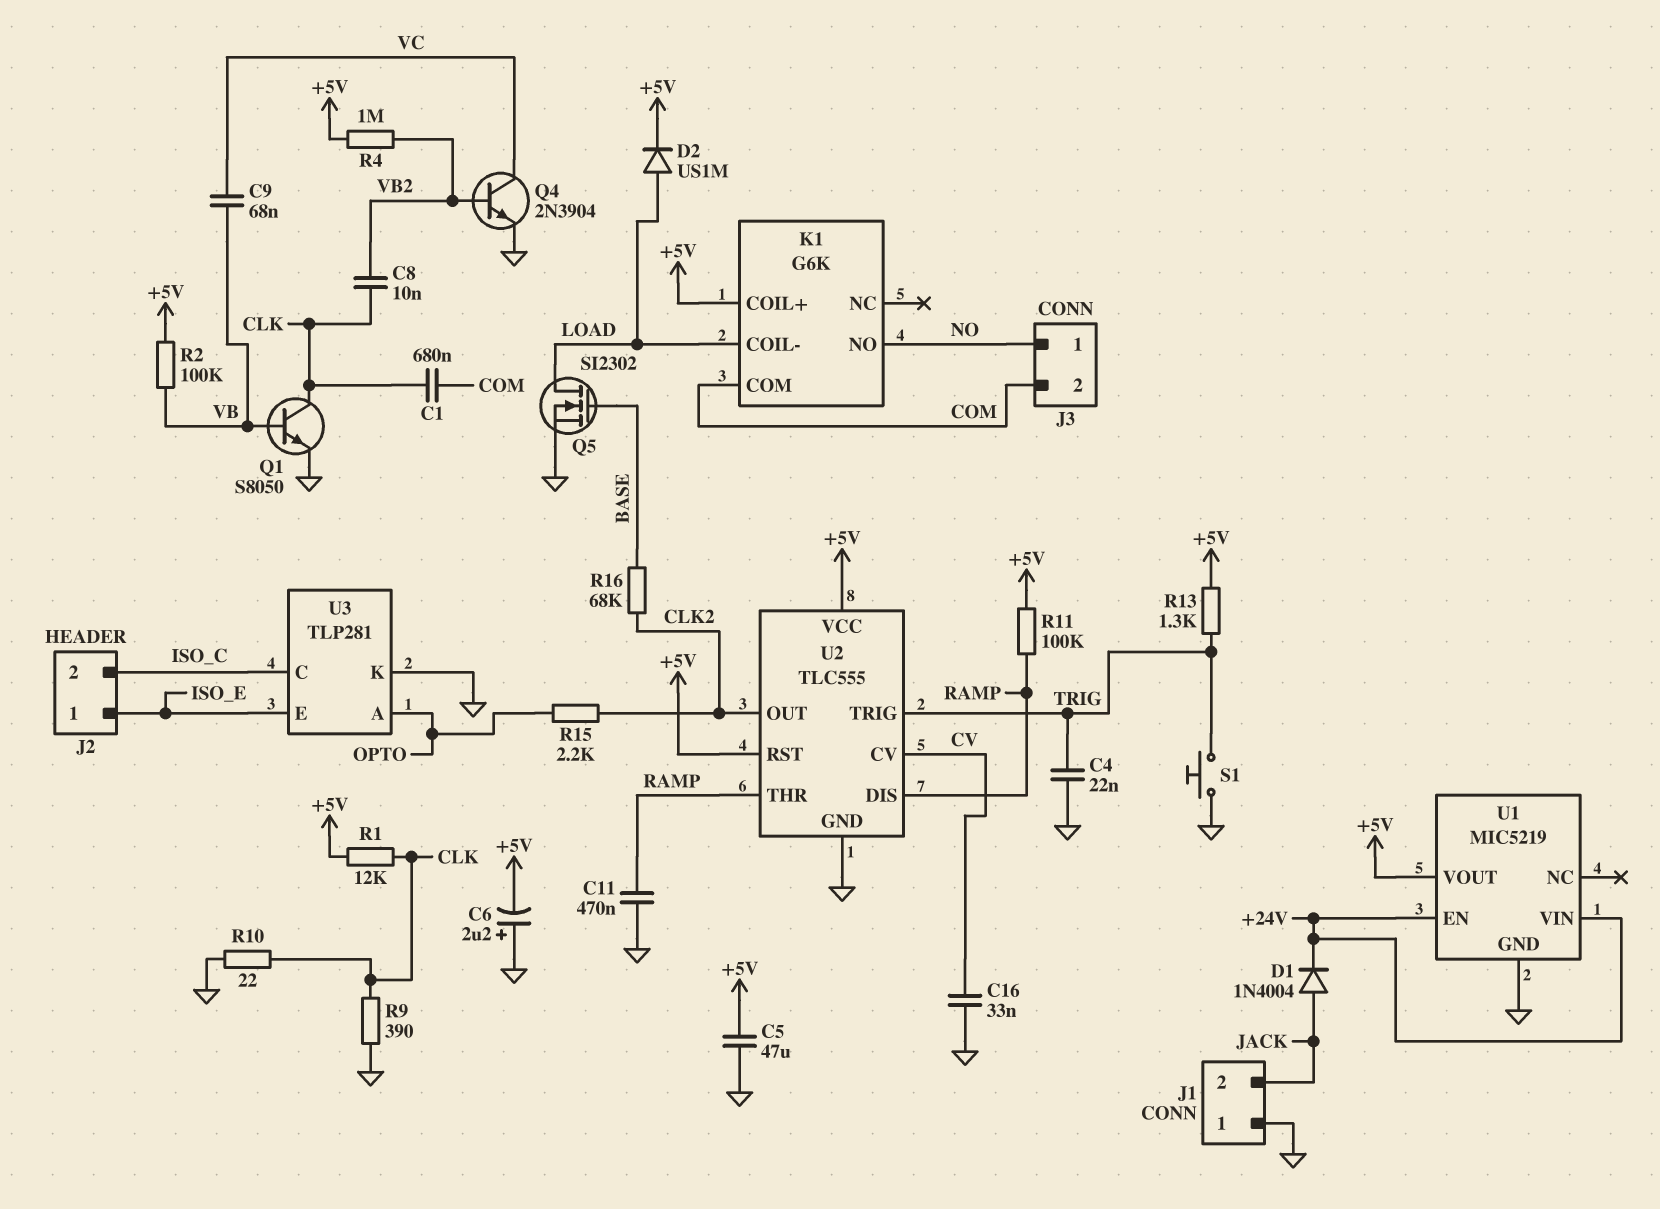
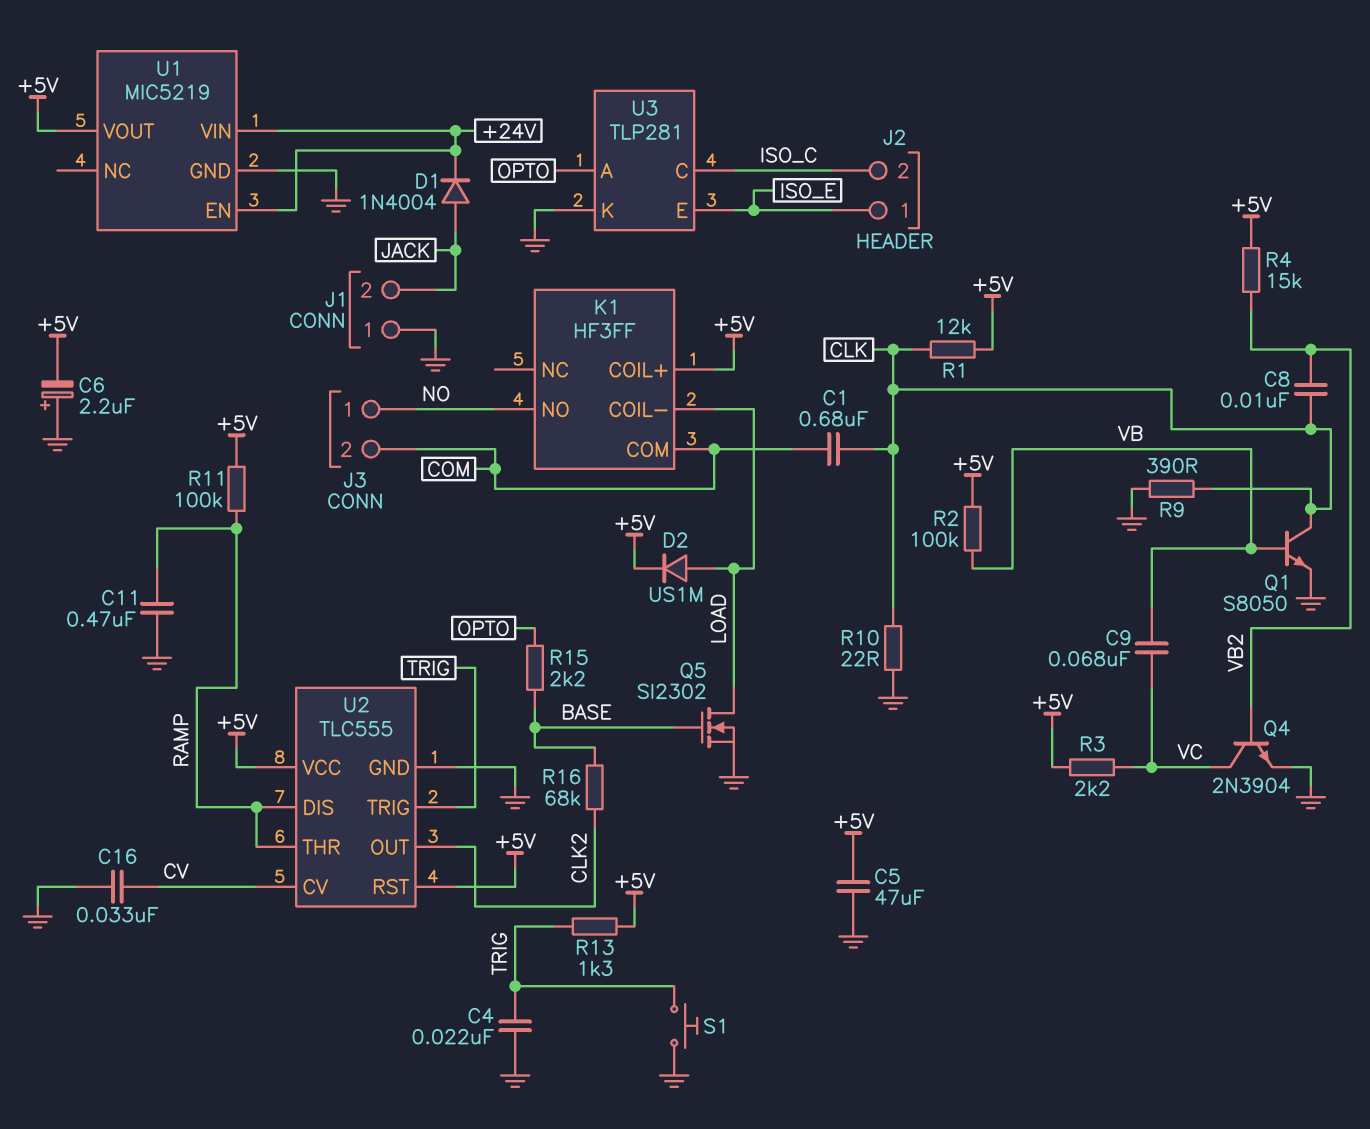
K1: G6K -> HF3FF
R3: none -> 2.2k (+5V, VC)
R4: 1M (+5V, VB2) -> 15k (+5V, VB2)
R15: 2.2k (CLK2, OPTO) -> 2.2k (BASE, OPTO)

